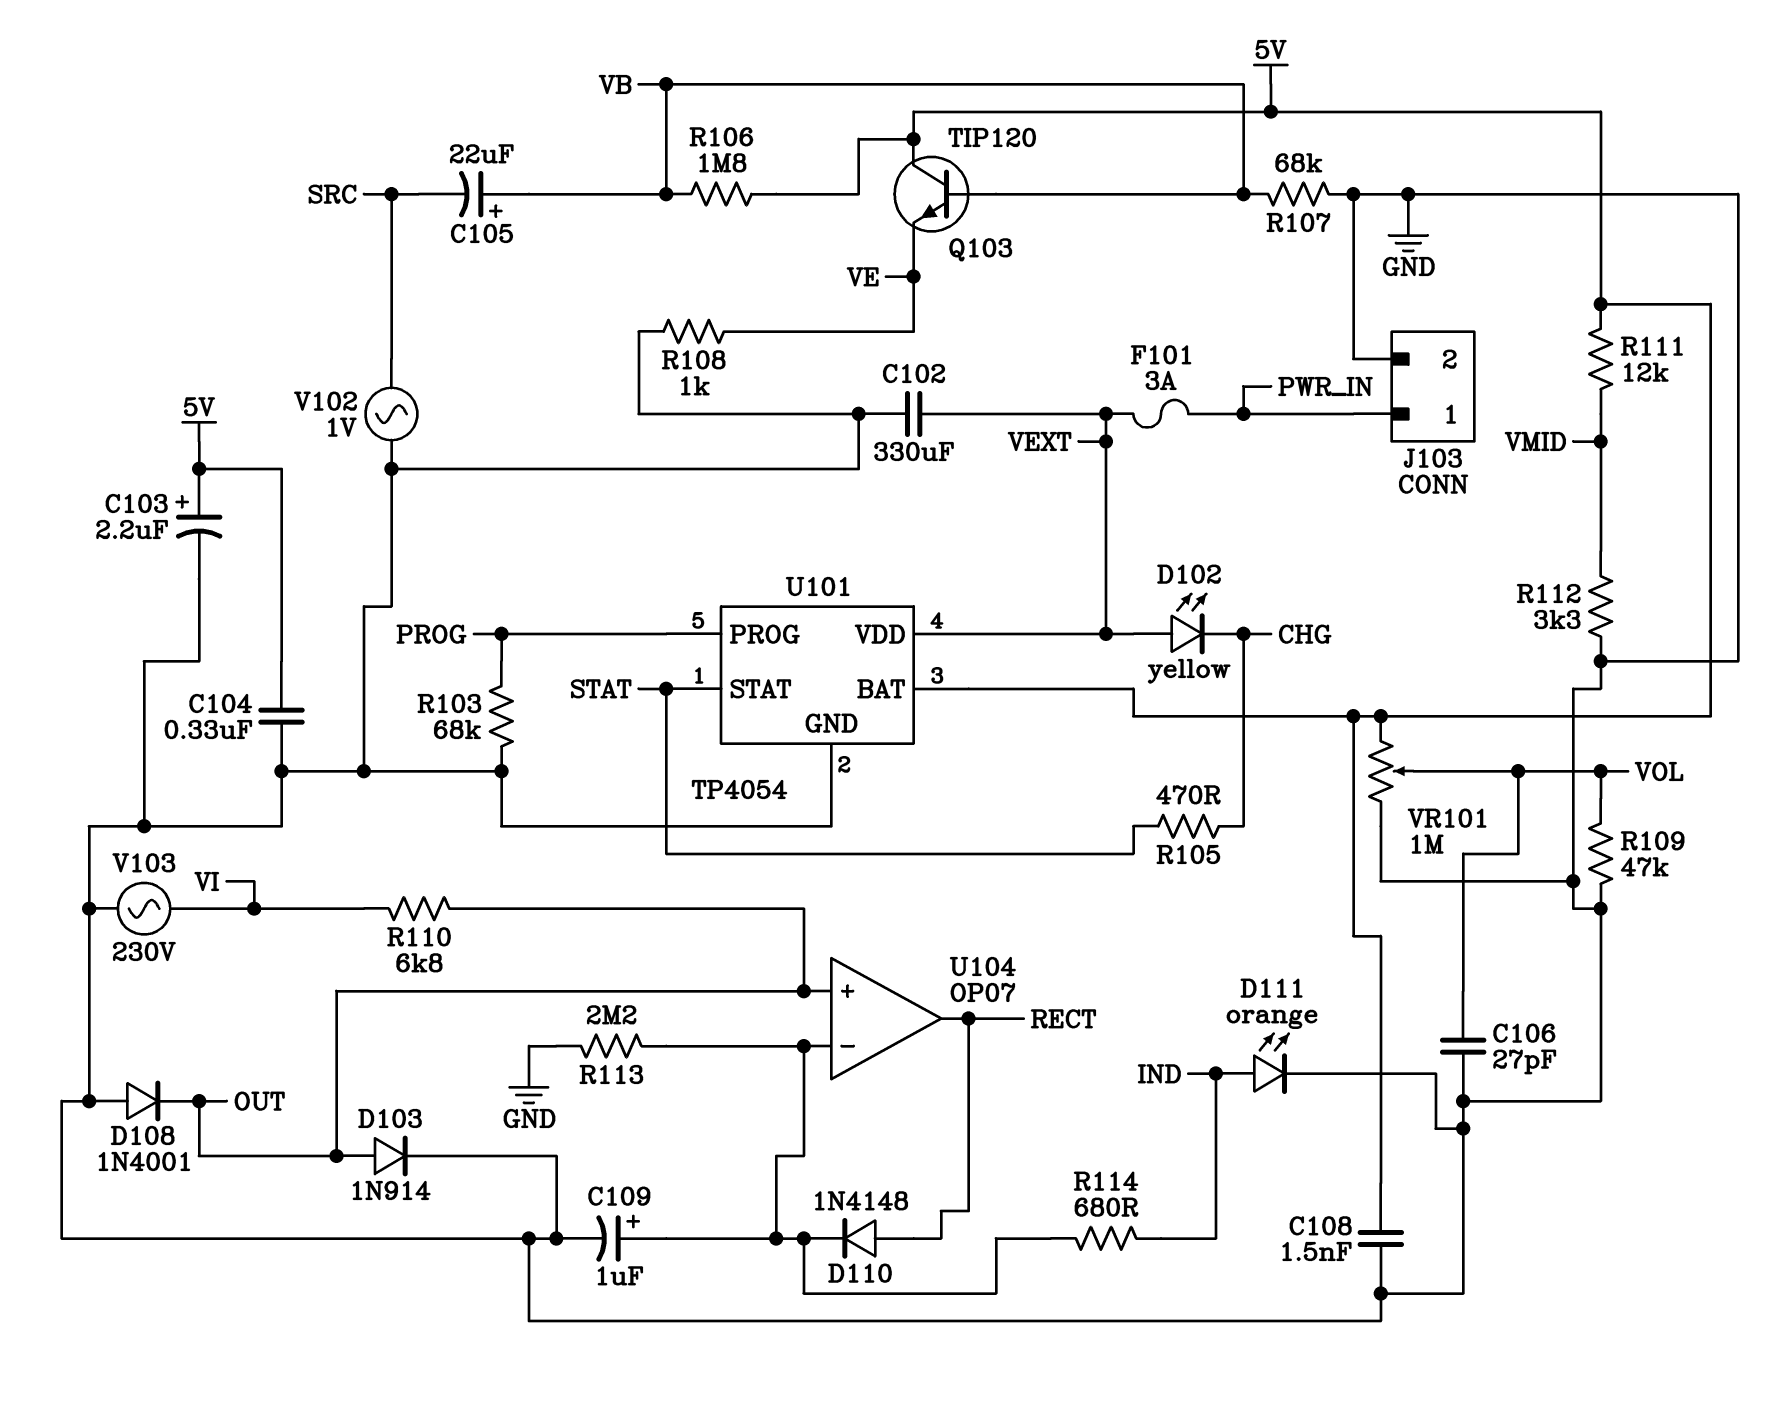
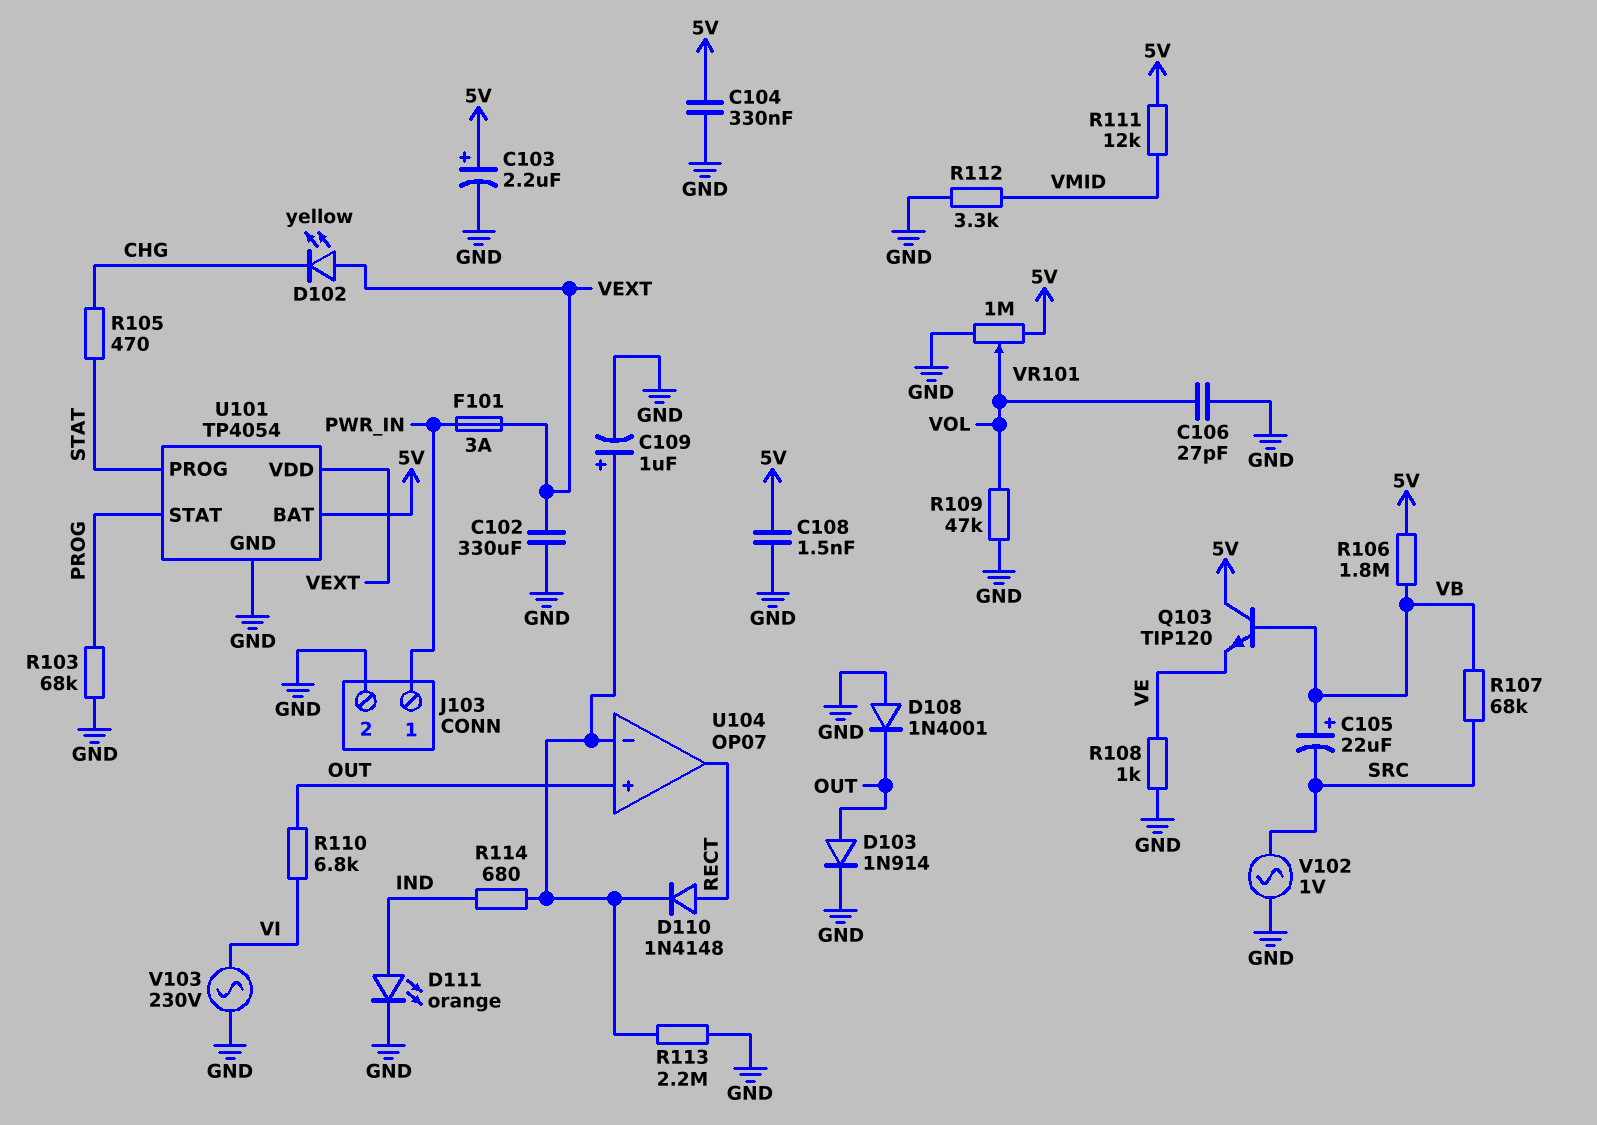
R107: 68k (GND, VB) -> 68k (SRC, VB)
U101 pin PROG: PROG -> STAT
U101 pin STAT: STAT -> PROG

